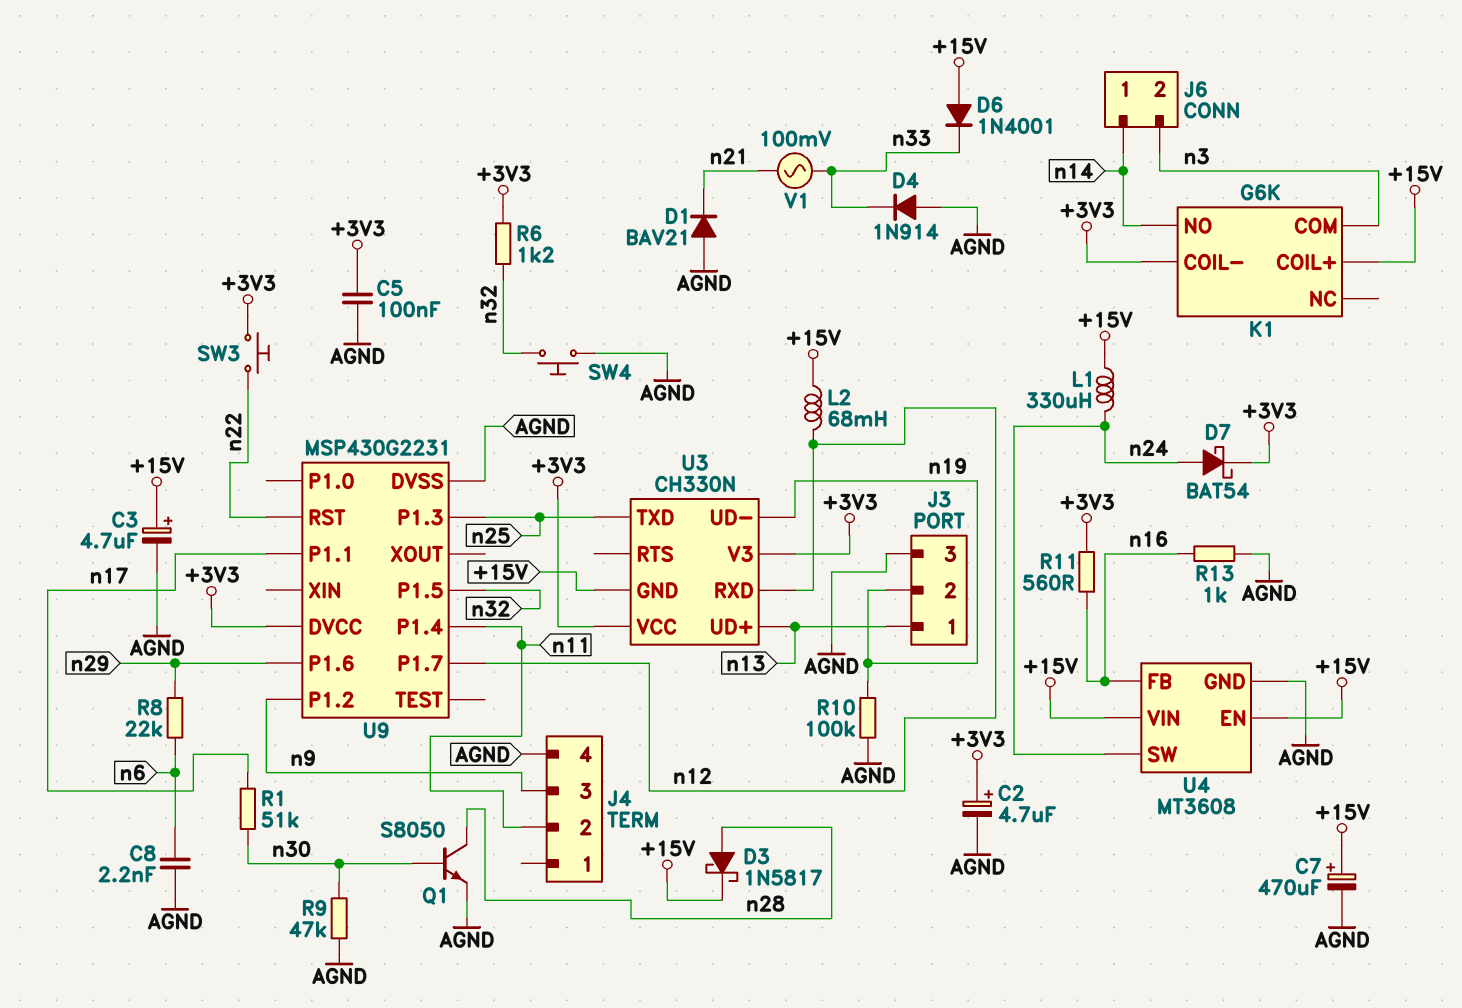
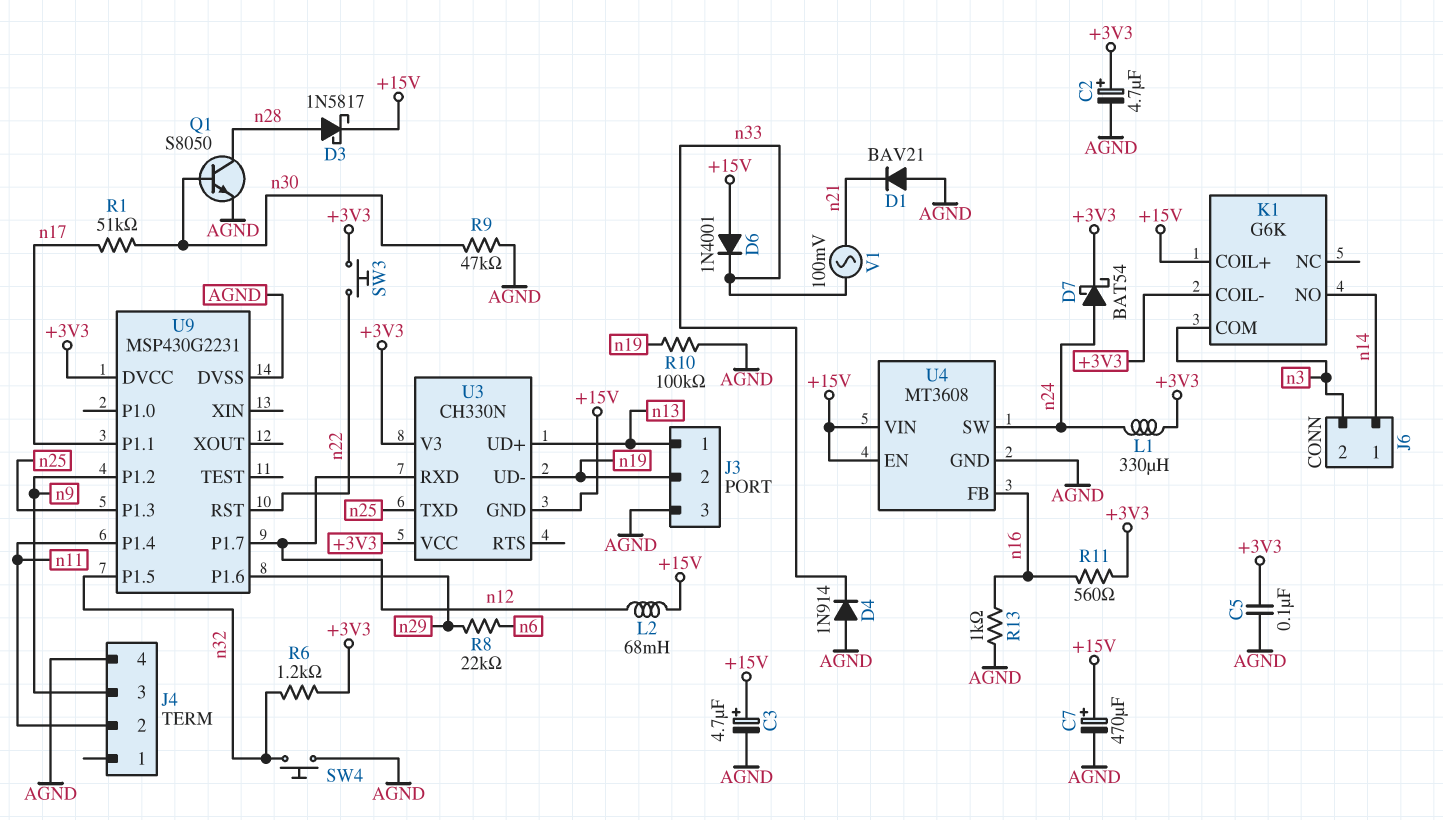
C8: 2.2nF (AGND, n6) -> none
L1: 330uH (+15V, n24) -> 330uH (+3V3, n24)

